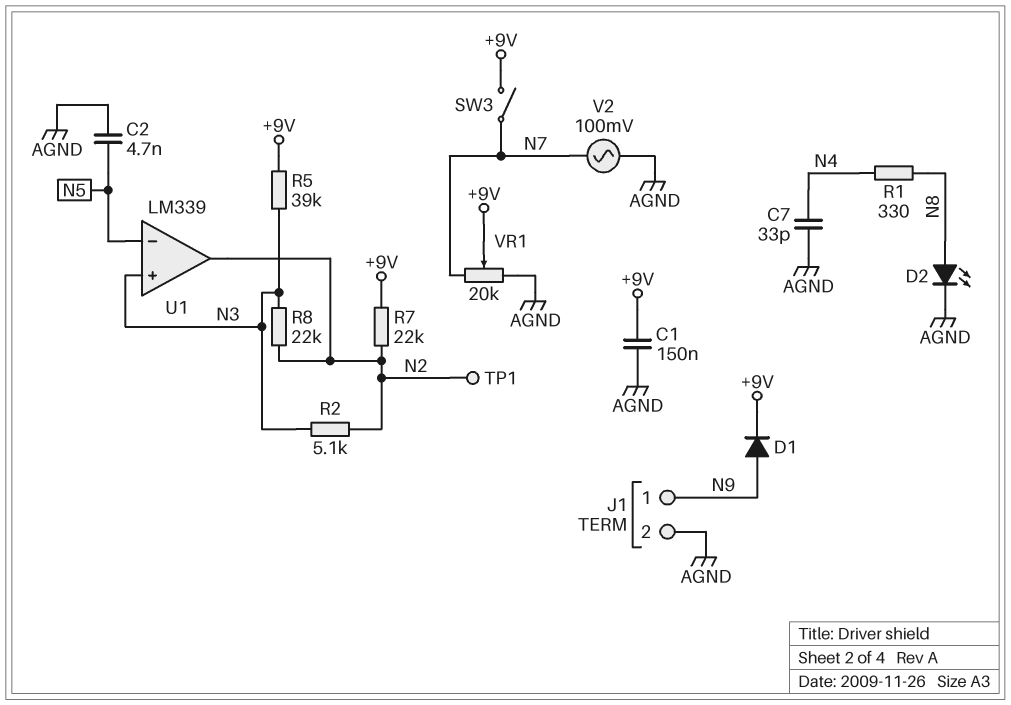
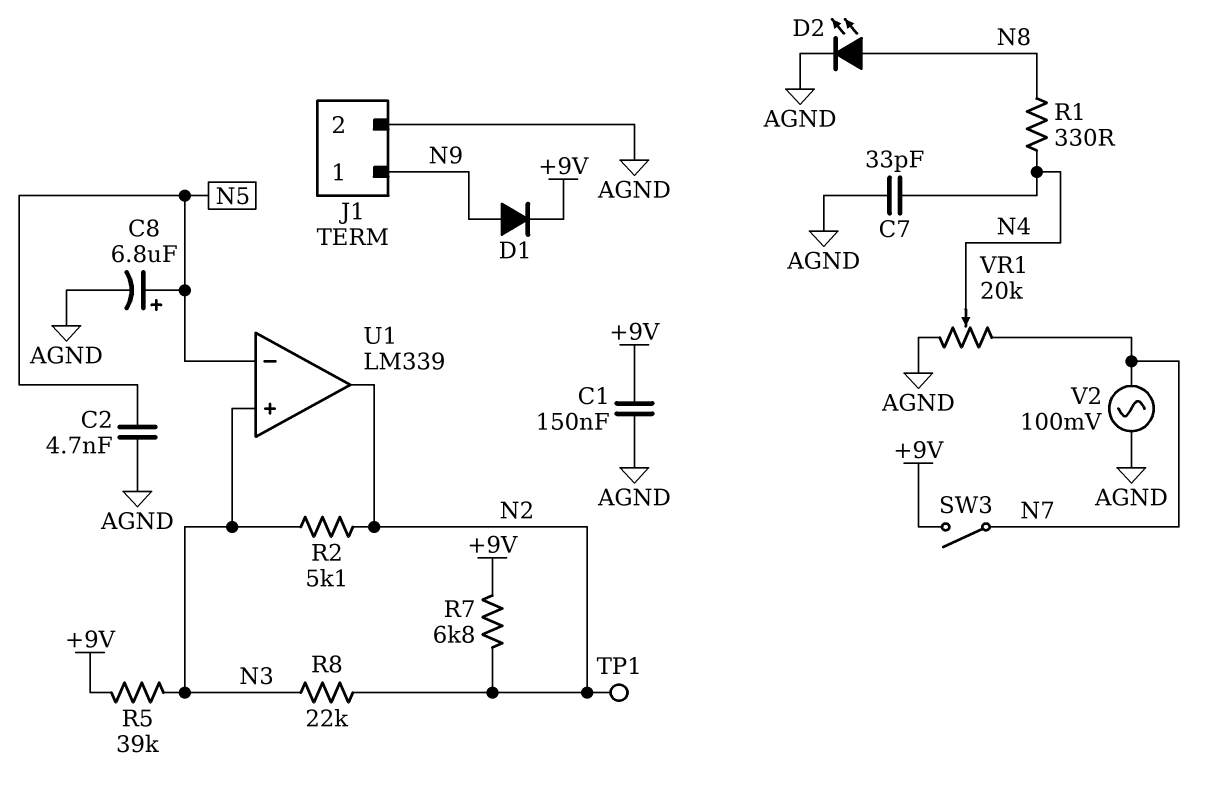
C8: none -> 6.8uF (plus N5, minus AGND)
R7: 22k (+9V, N2) -> 6.8k (+9V, N2)
VR1: 20k (AGND, N7, wiper +9V) -> 20k (AGND, N7, wiper N4)

